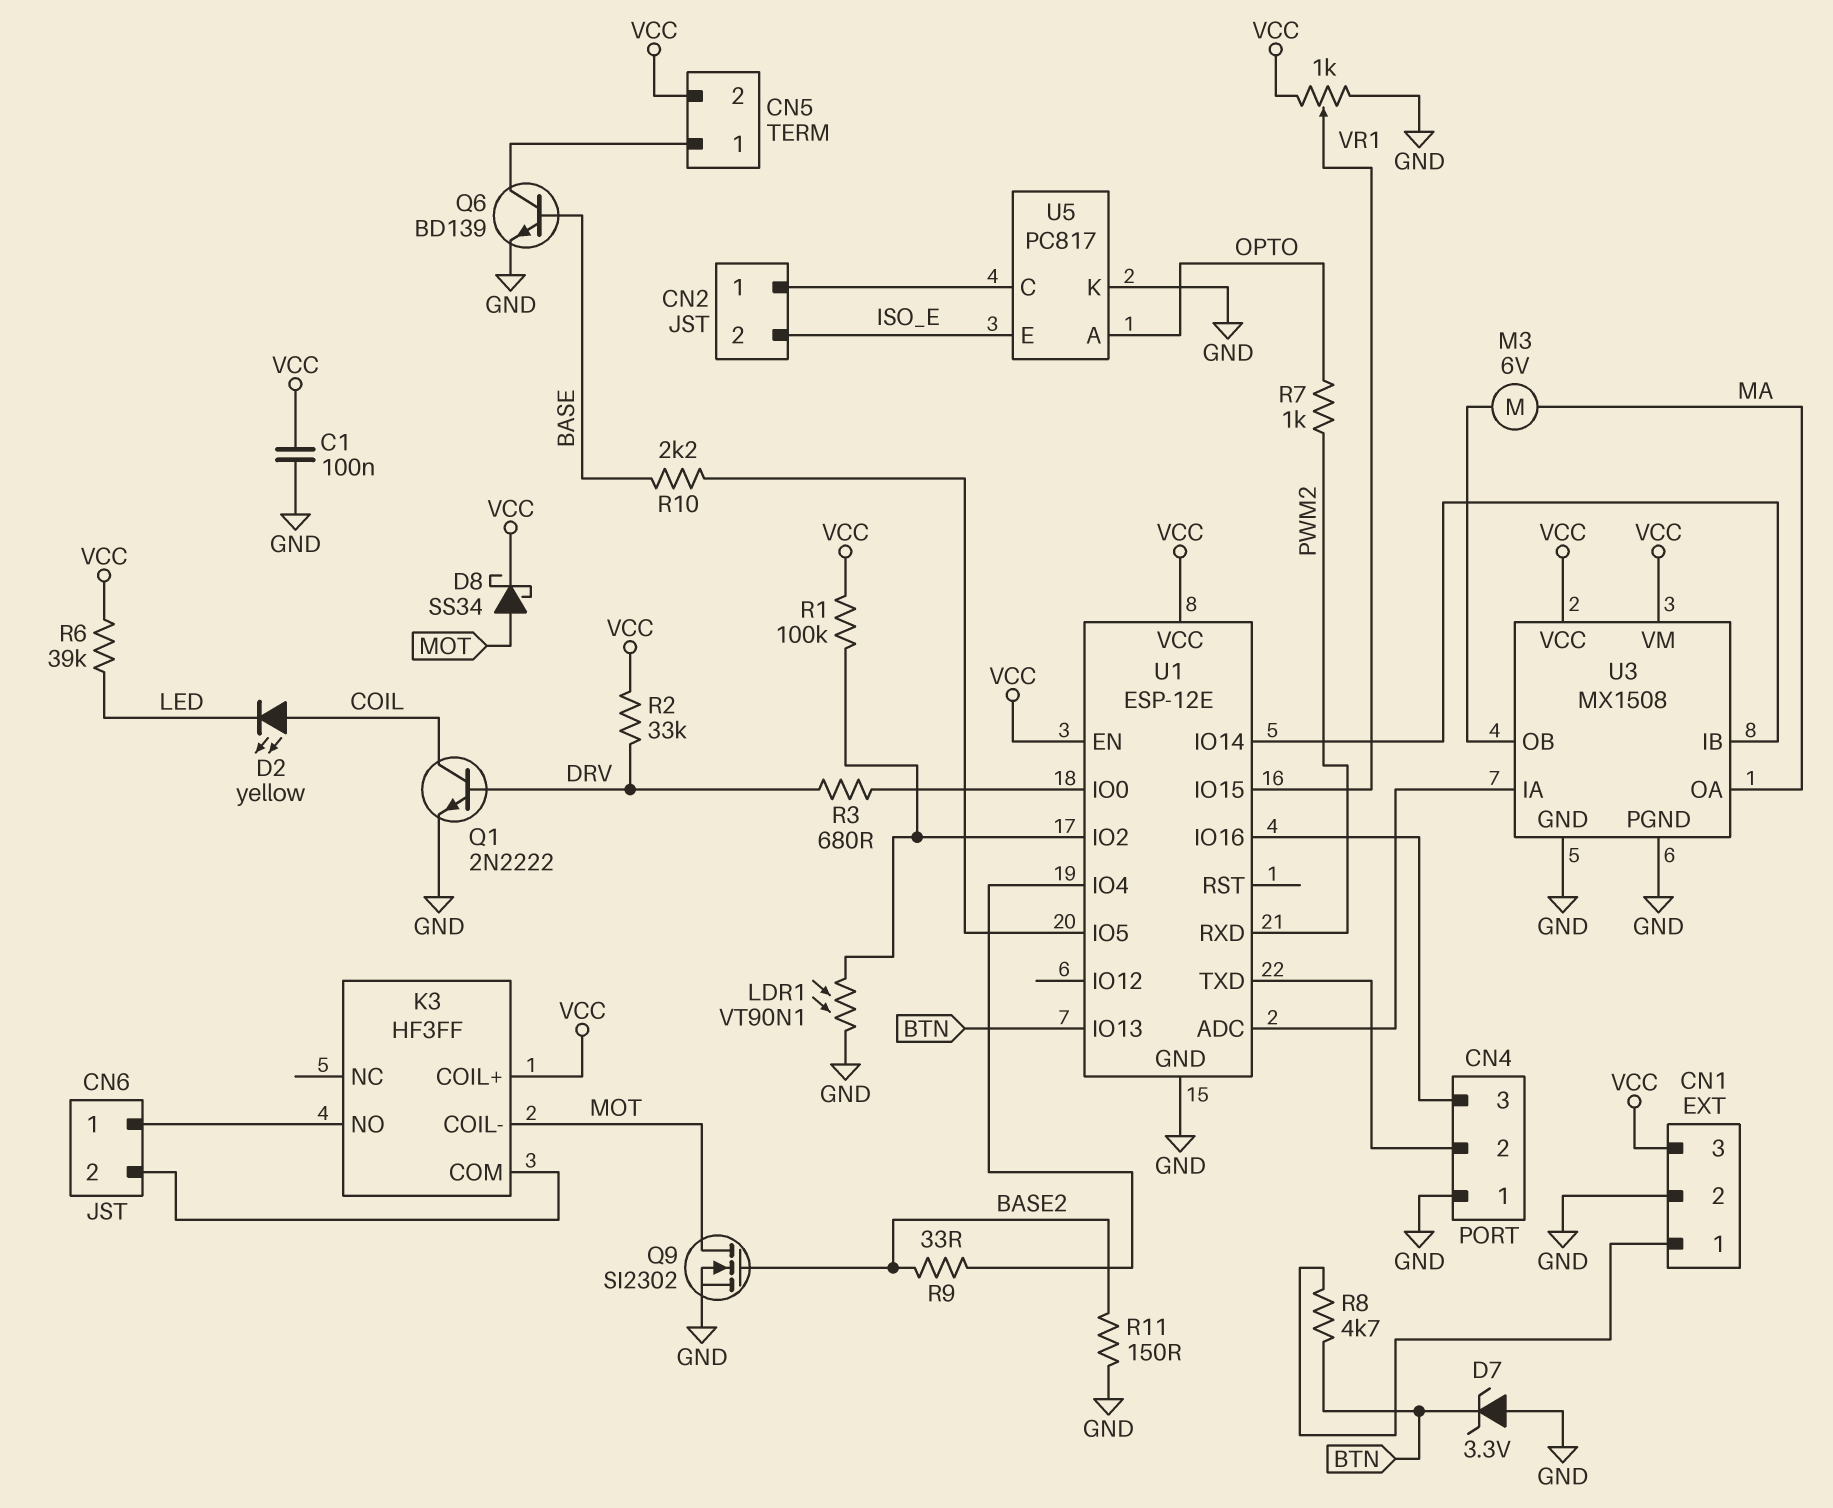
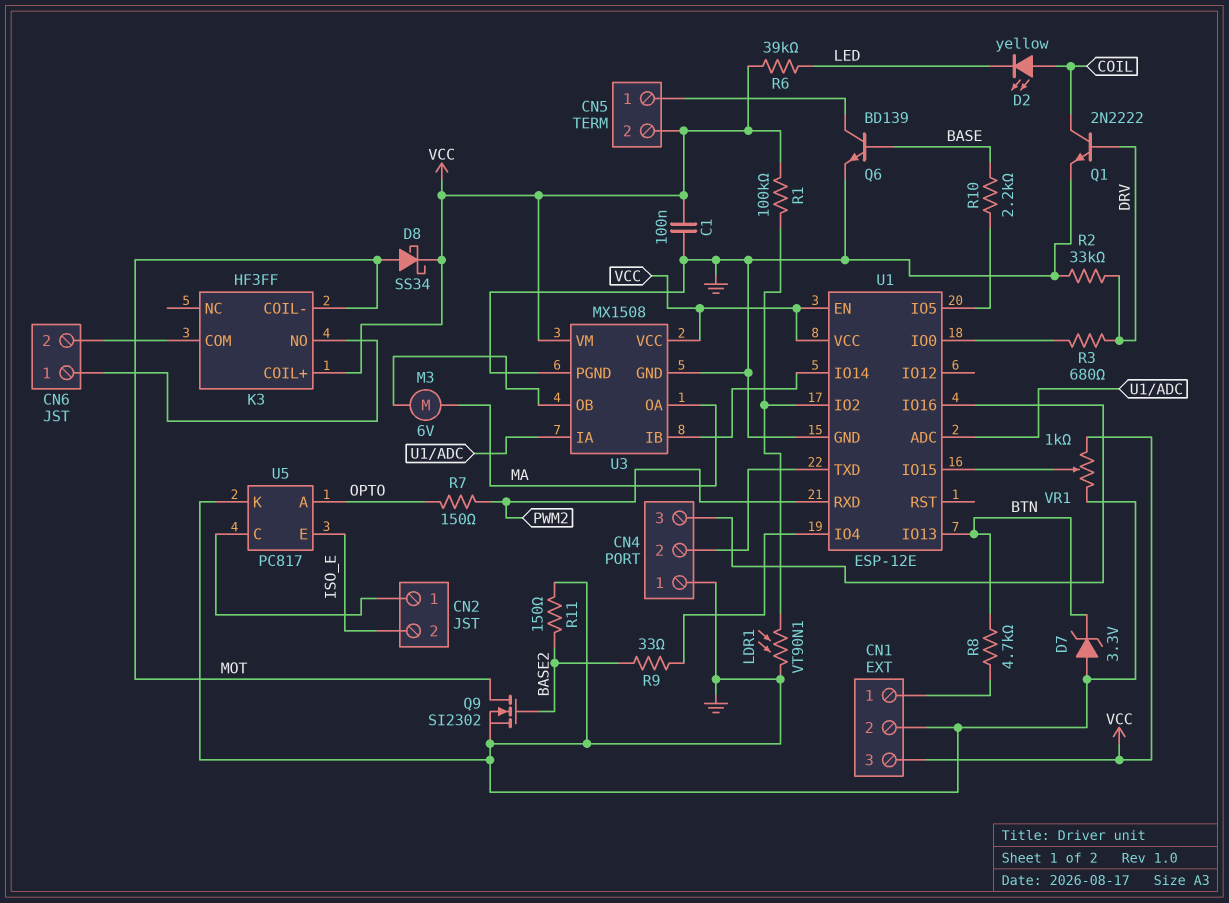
R2: 33k (DRV, VCC) -> 33k (DRV, GND)
R7: 1k (OPTO, PWM2) -> 150 (OPTO, PWM2)

